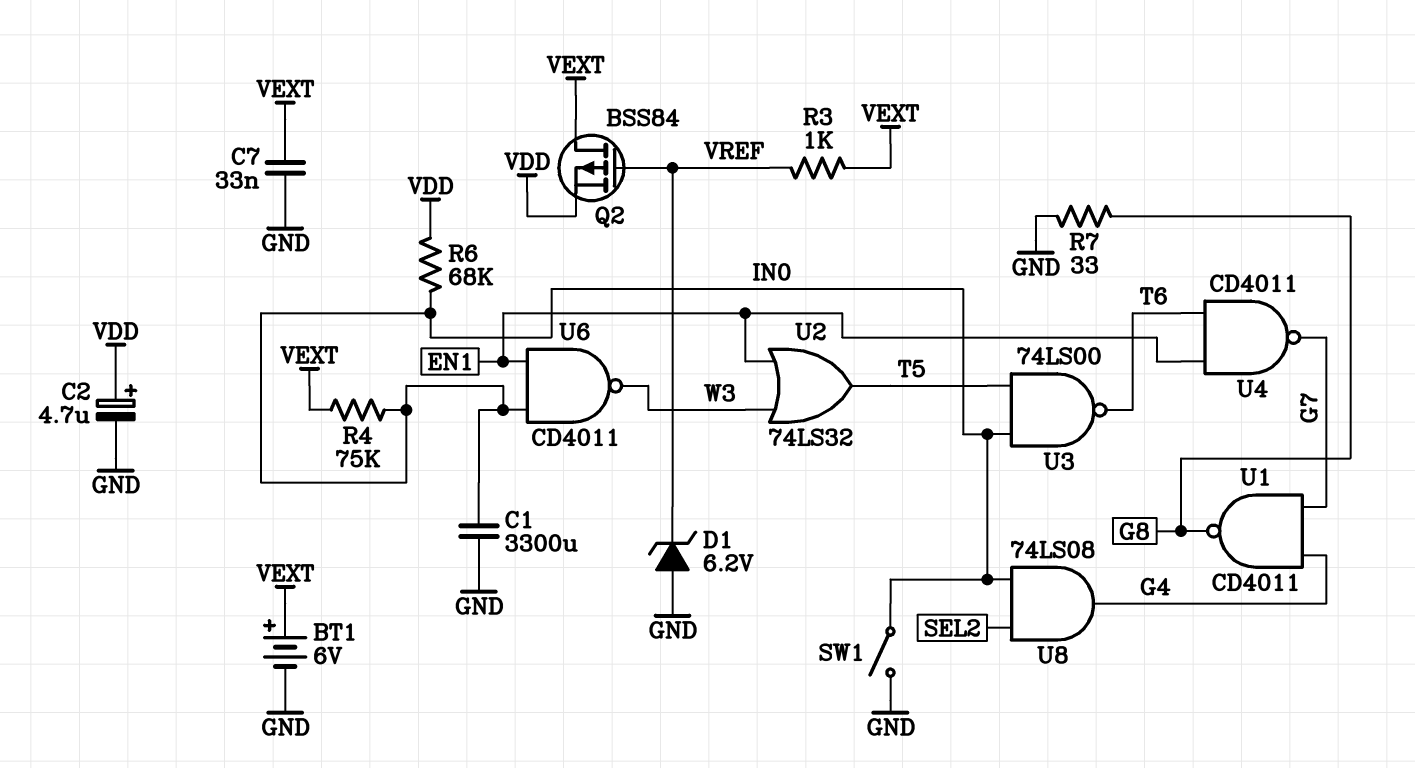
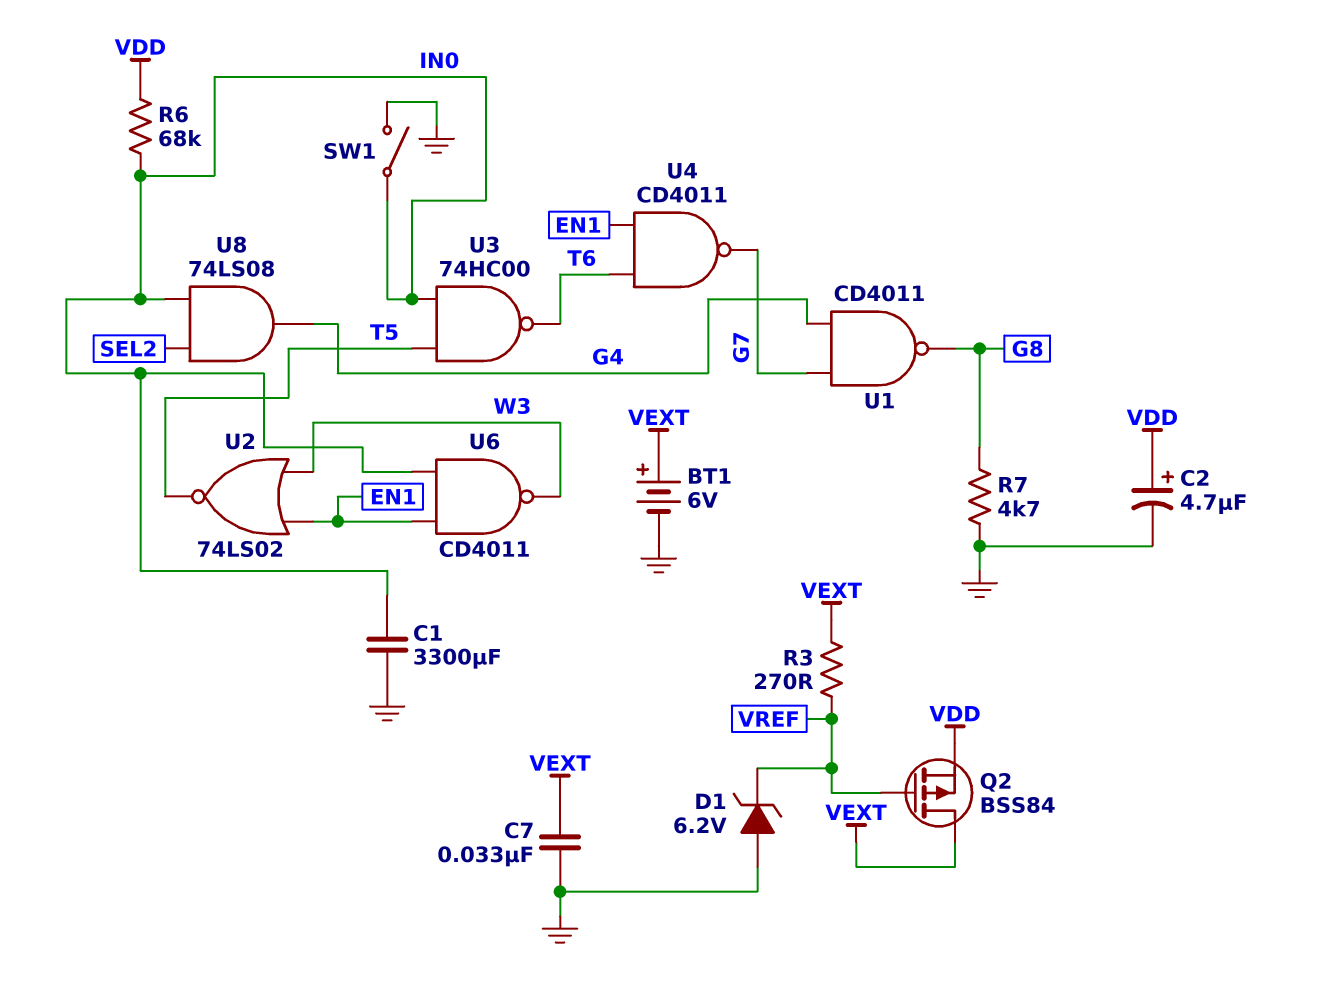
R3: 1k (VEXT, VREF) -> 270 (VEXT, VREF)
R4: 75k (IN0, VEXT) -> none
R7: 33 (G8, GND) -> 4.7k (G8, GND)
U2: OR 74LS32 (in EN1, in W3, out T5) -> NOR 74LS02 (in EN1, in W3, out T5)
U3: NAND 74LS00 (in IN0, in T5, out T6) -> NAND 74HC00 (in IN0, in T5, out T6)

